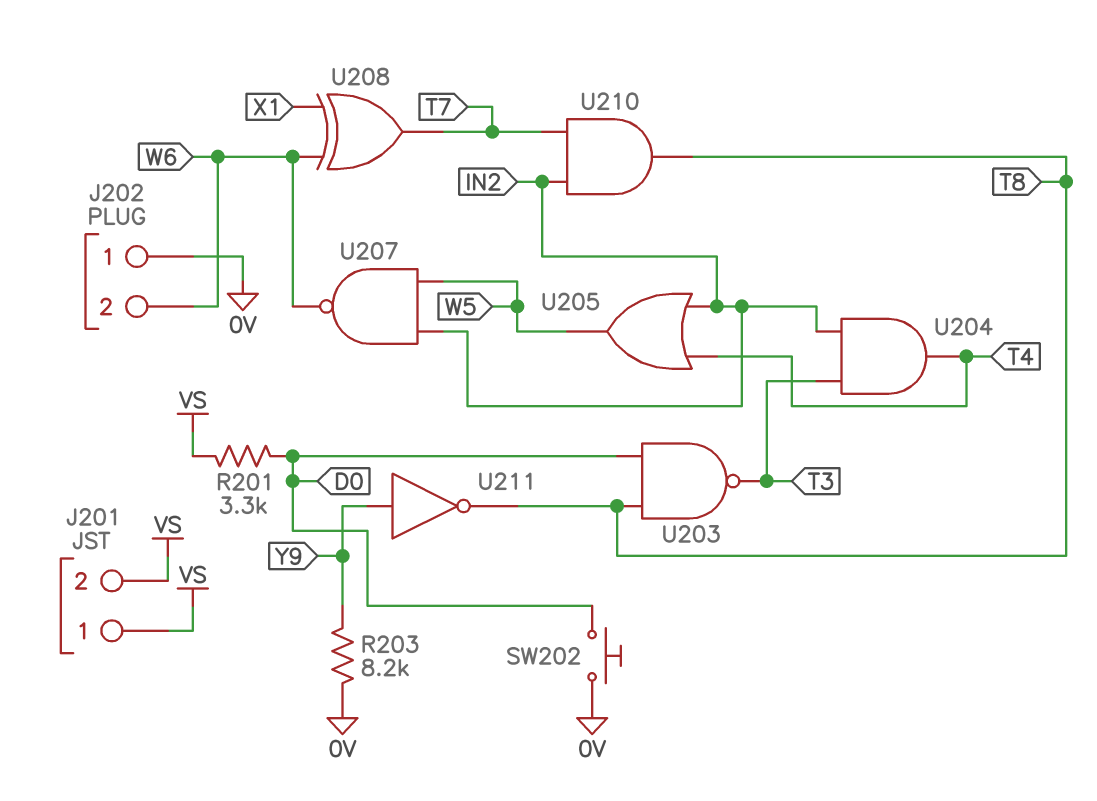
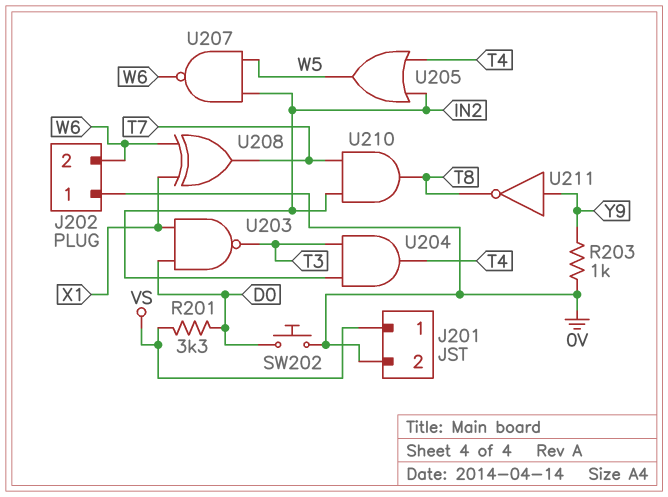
J201 pin 2: VS -> 0V
R203: 8.2k (0V, Y9) -> 1k (0V, Y9)
U203: NAND (in D0, in T8, out T3) -> NAND (in D0, in X1, out T3)

